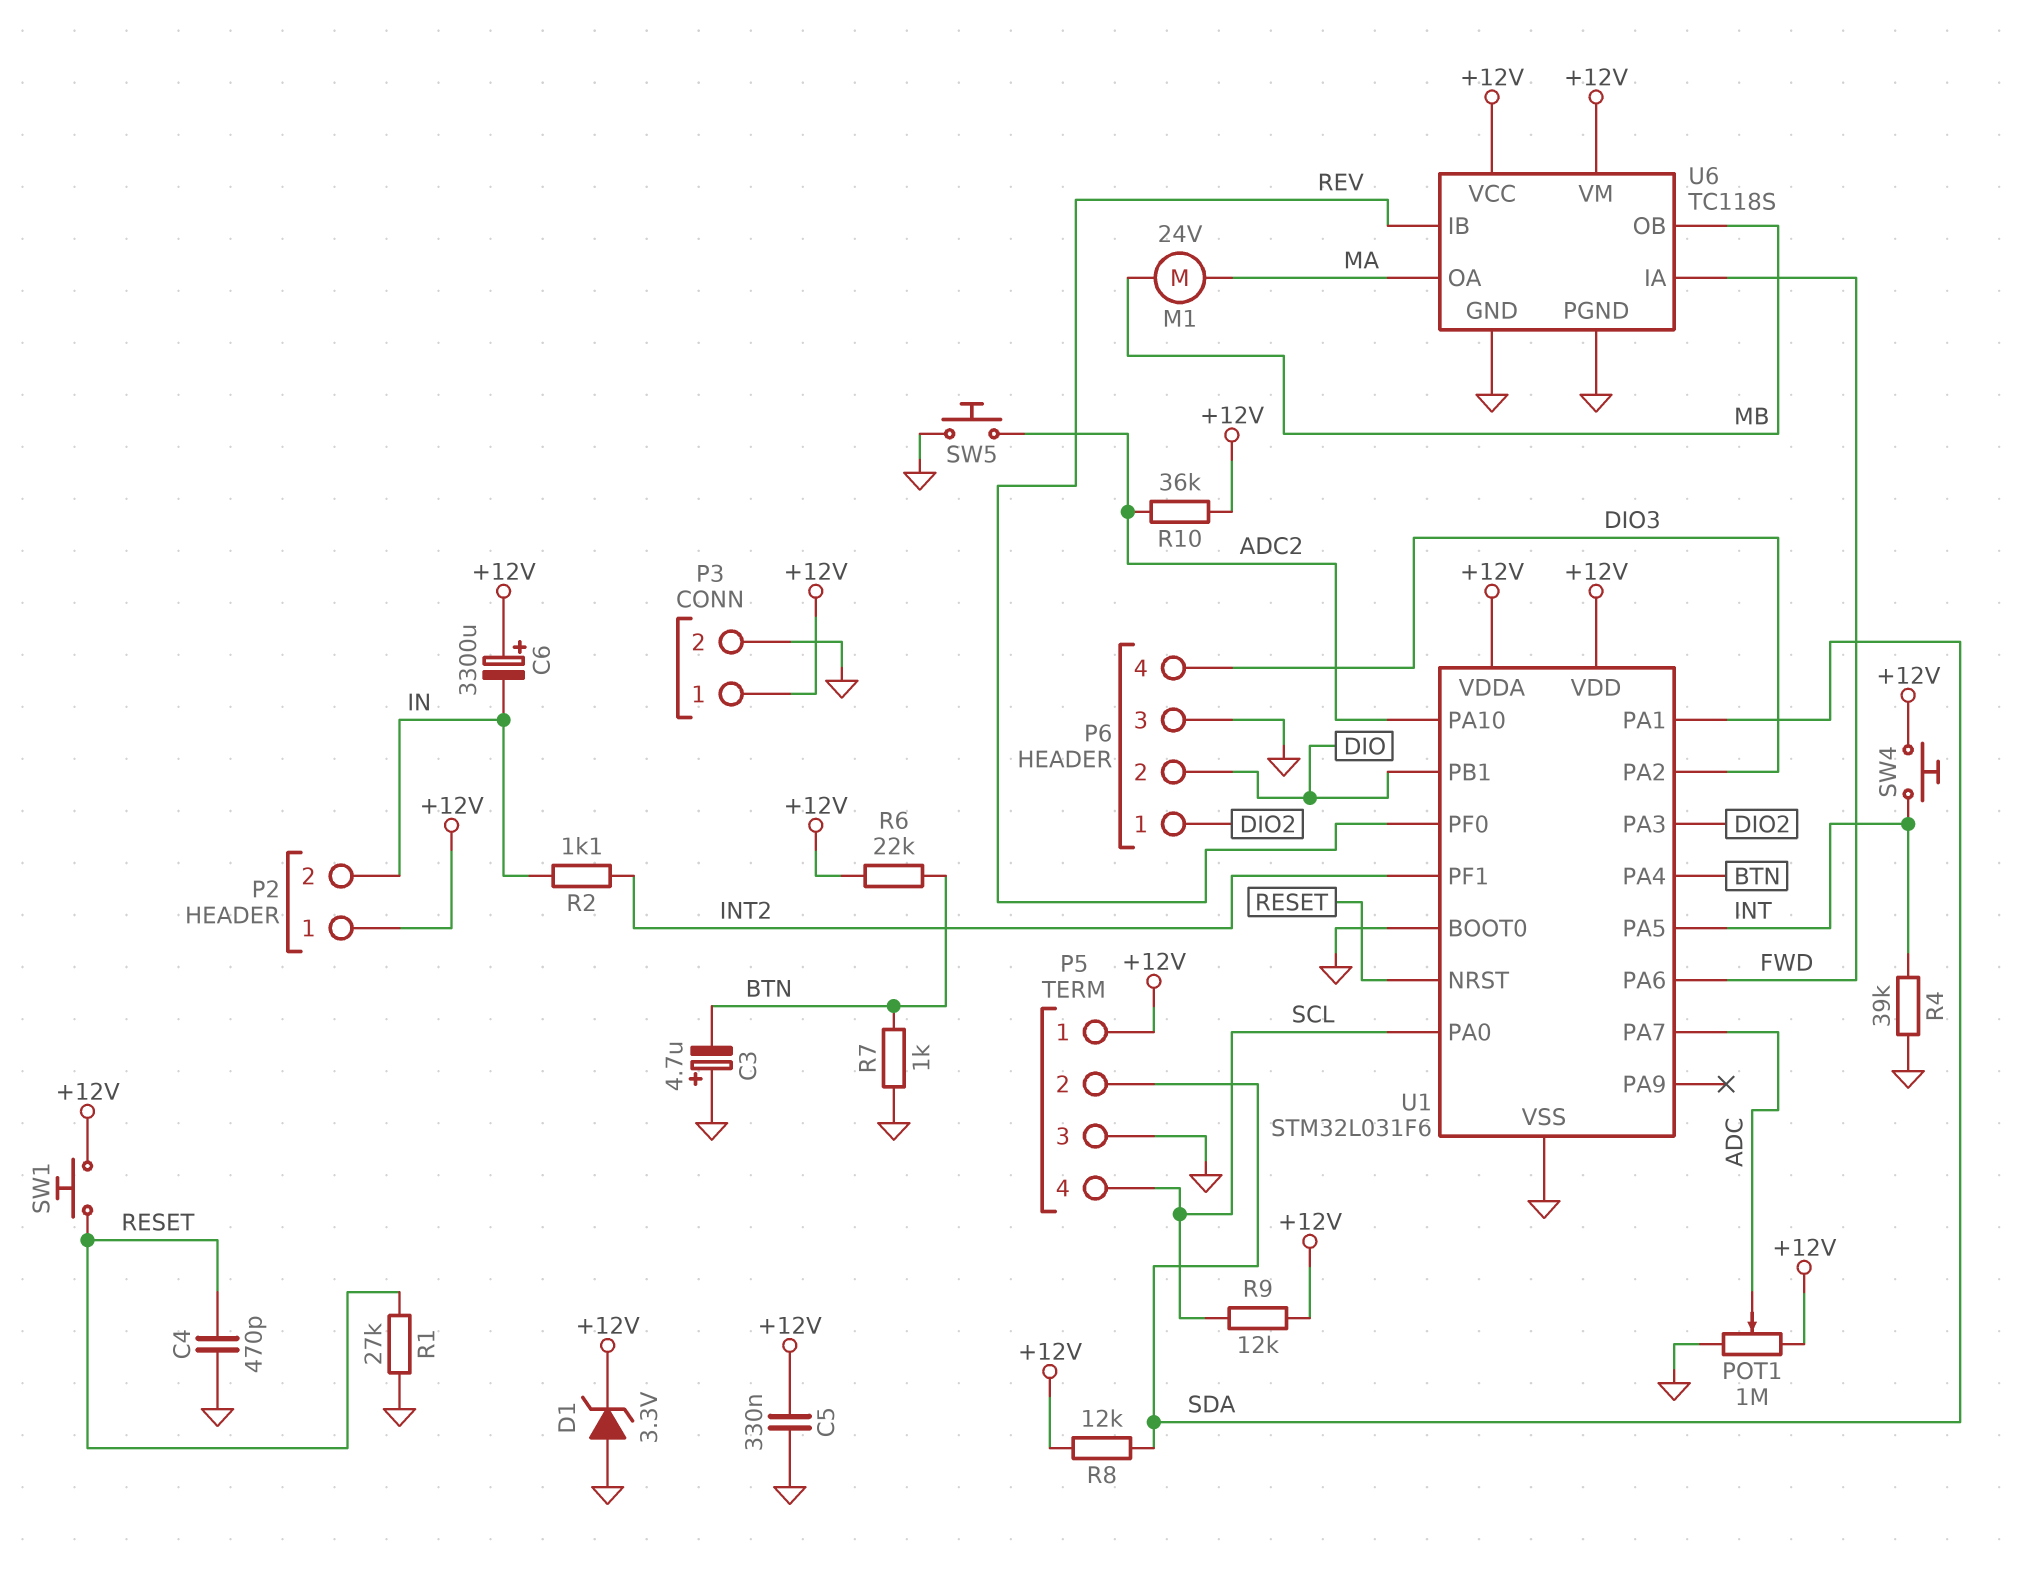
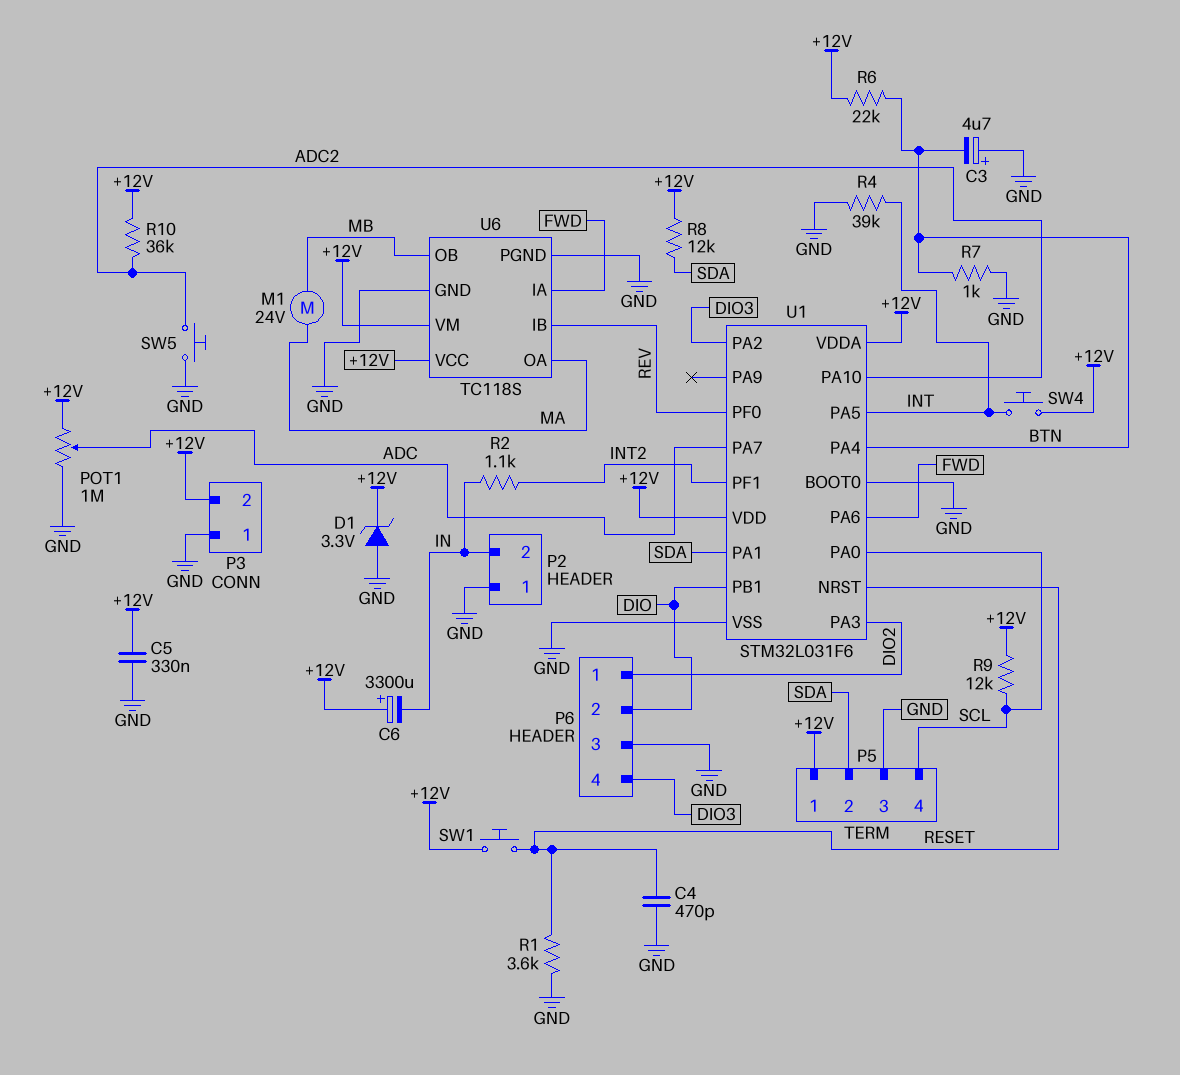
P2 pin 1: +12V -> GND
P3 pin 1: +12V -> GND
P3 pin 2: GND -> +12V
R1: 27k (GND, RESET) -> 3.6k (GND, RESET)

